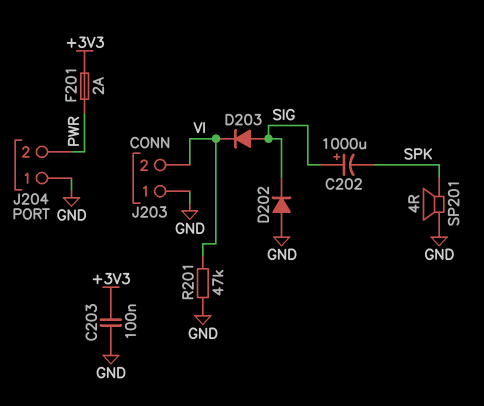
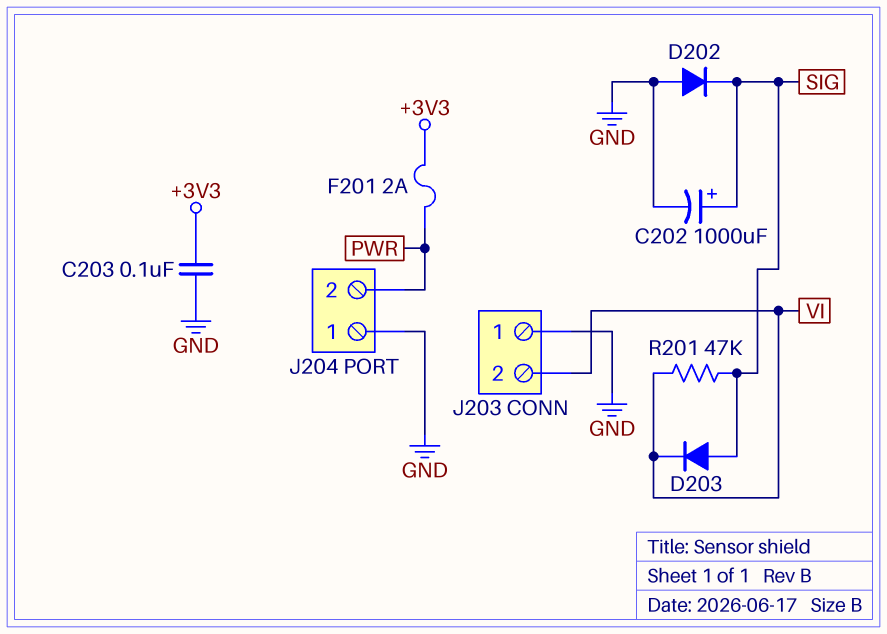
C202: 1000uF (plus SIG, minus SPK) -> 1000uF (plus SIG, minus GND)
R201: 47k (GND, VI) -> 47k (SIG, VI)
SP201: speaker 4R (GND, SPK) -> none

